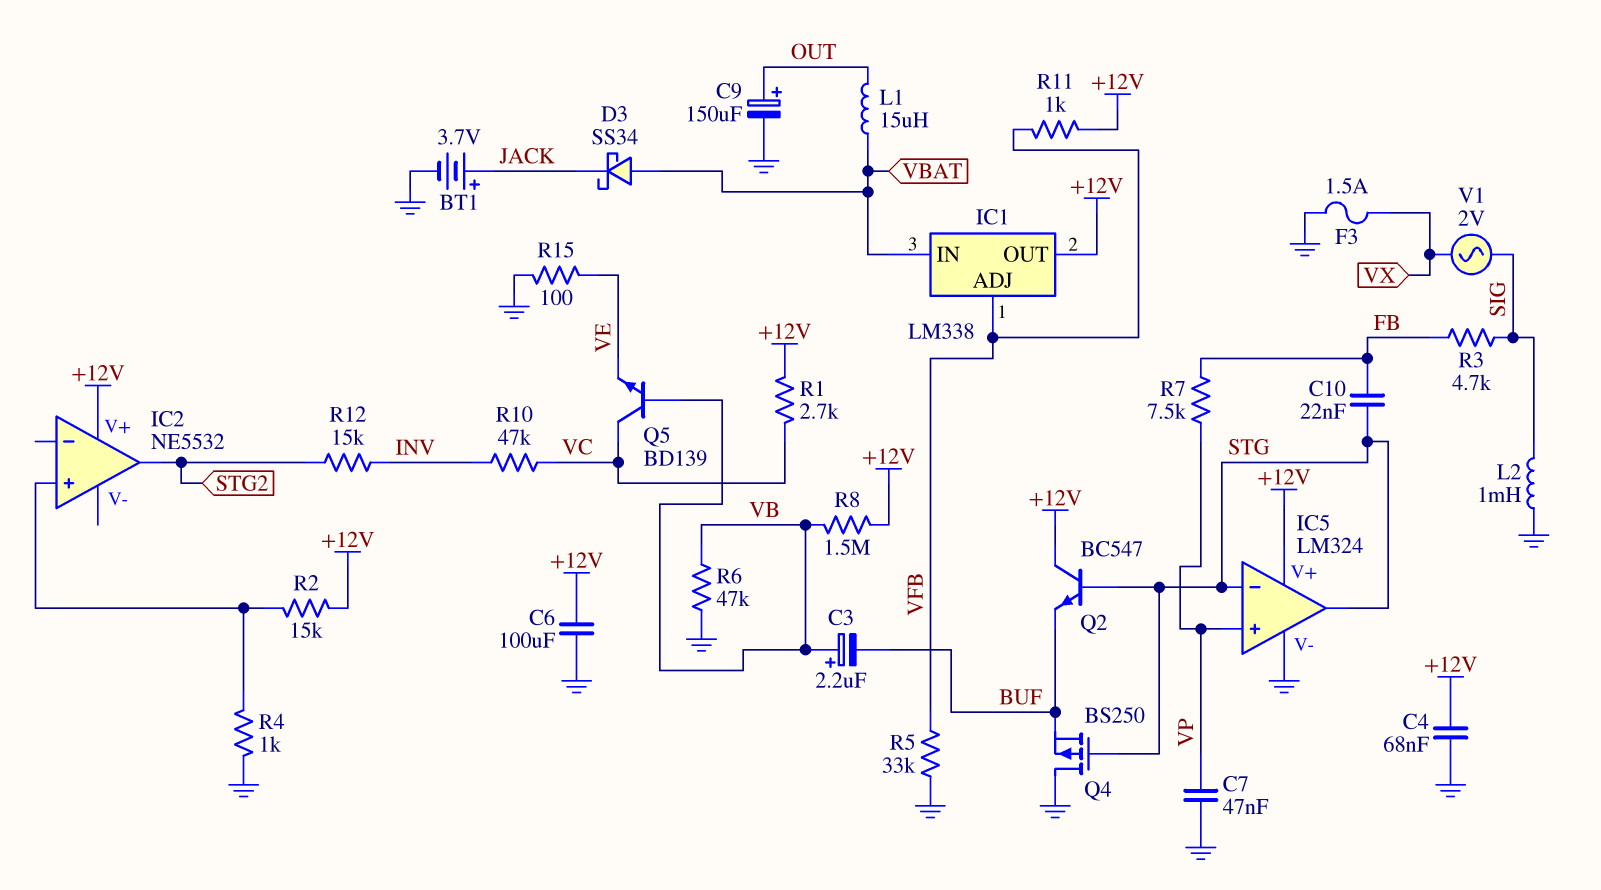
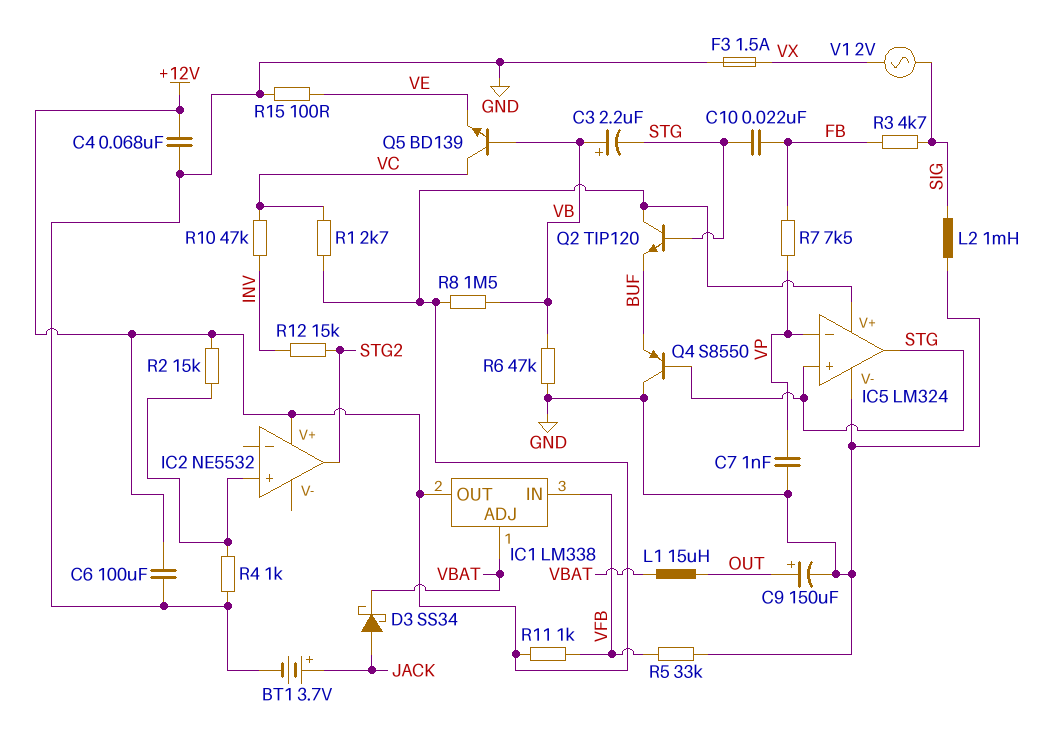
C3: 2.2uF (plus VB, minus BUF) -> 2.2uF (plus VB, minus STG)
C7: 47nF (GND, VP) -> 1nF (GND, VP)
D3: schottky SS34 (A VBAT, K JACK) -> schottky SS34 (A JACK, K VBAT)
IC1 pin ADJ: VFB -> VBAT
IC1 pin IN: VBAT -> VFB
IC5 pin in+: VP -> STG
IC5 pin in-: STG -> VP
Q2: NPN BC547 (B STG, C +12V, E BUF) -> NPN TIP120 (B STG, C +12V, E BUF)
Q4: PMOS BS250 (G STG, D GND, S BUF) -> PNP S8550 (B STG, C GND, E BUF)

